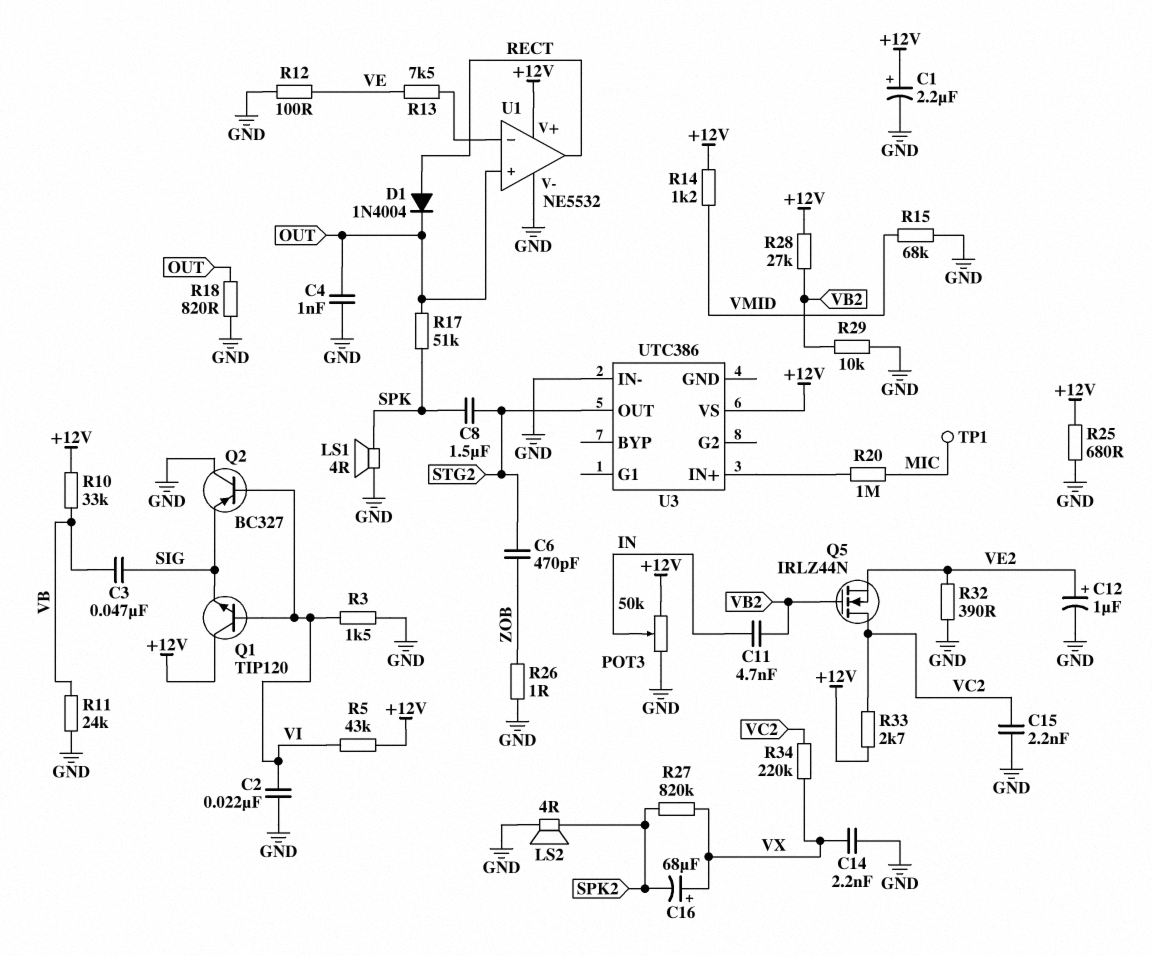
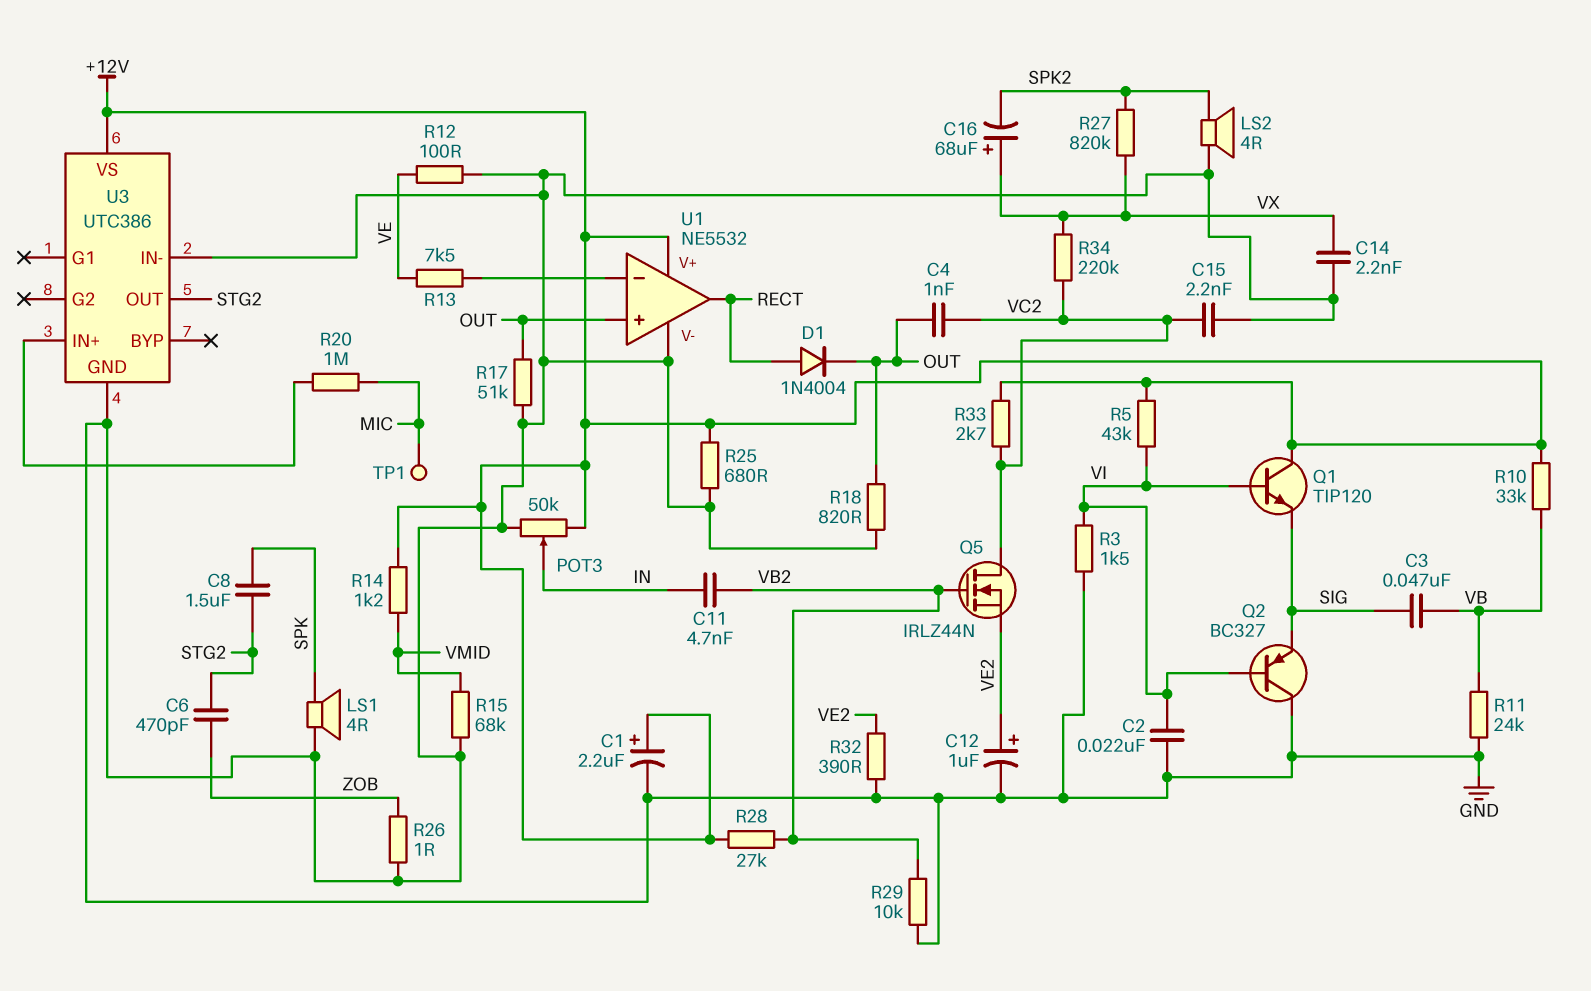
C4: 1nF (GND, OUT) -> 1nF (OUT, VC2)
R17: 51k (OUT, SPK) -> 51k (GND, OUT)
U3 pin GND: none -> GND

